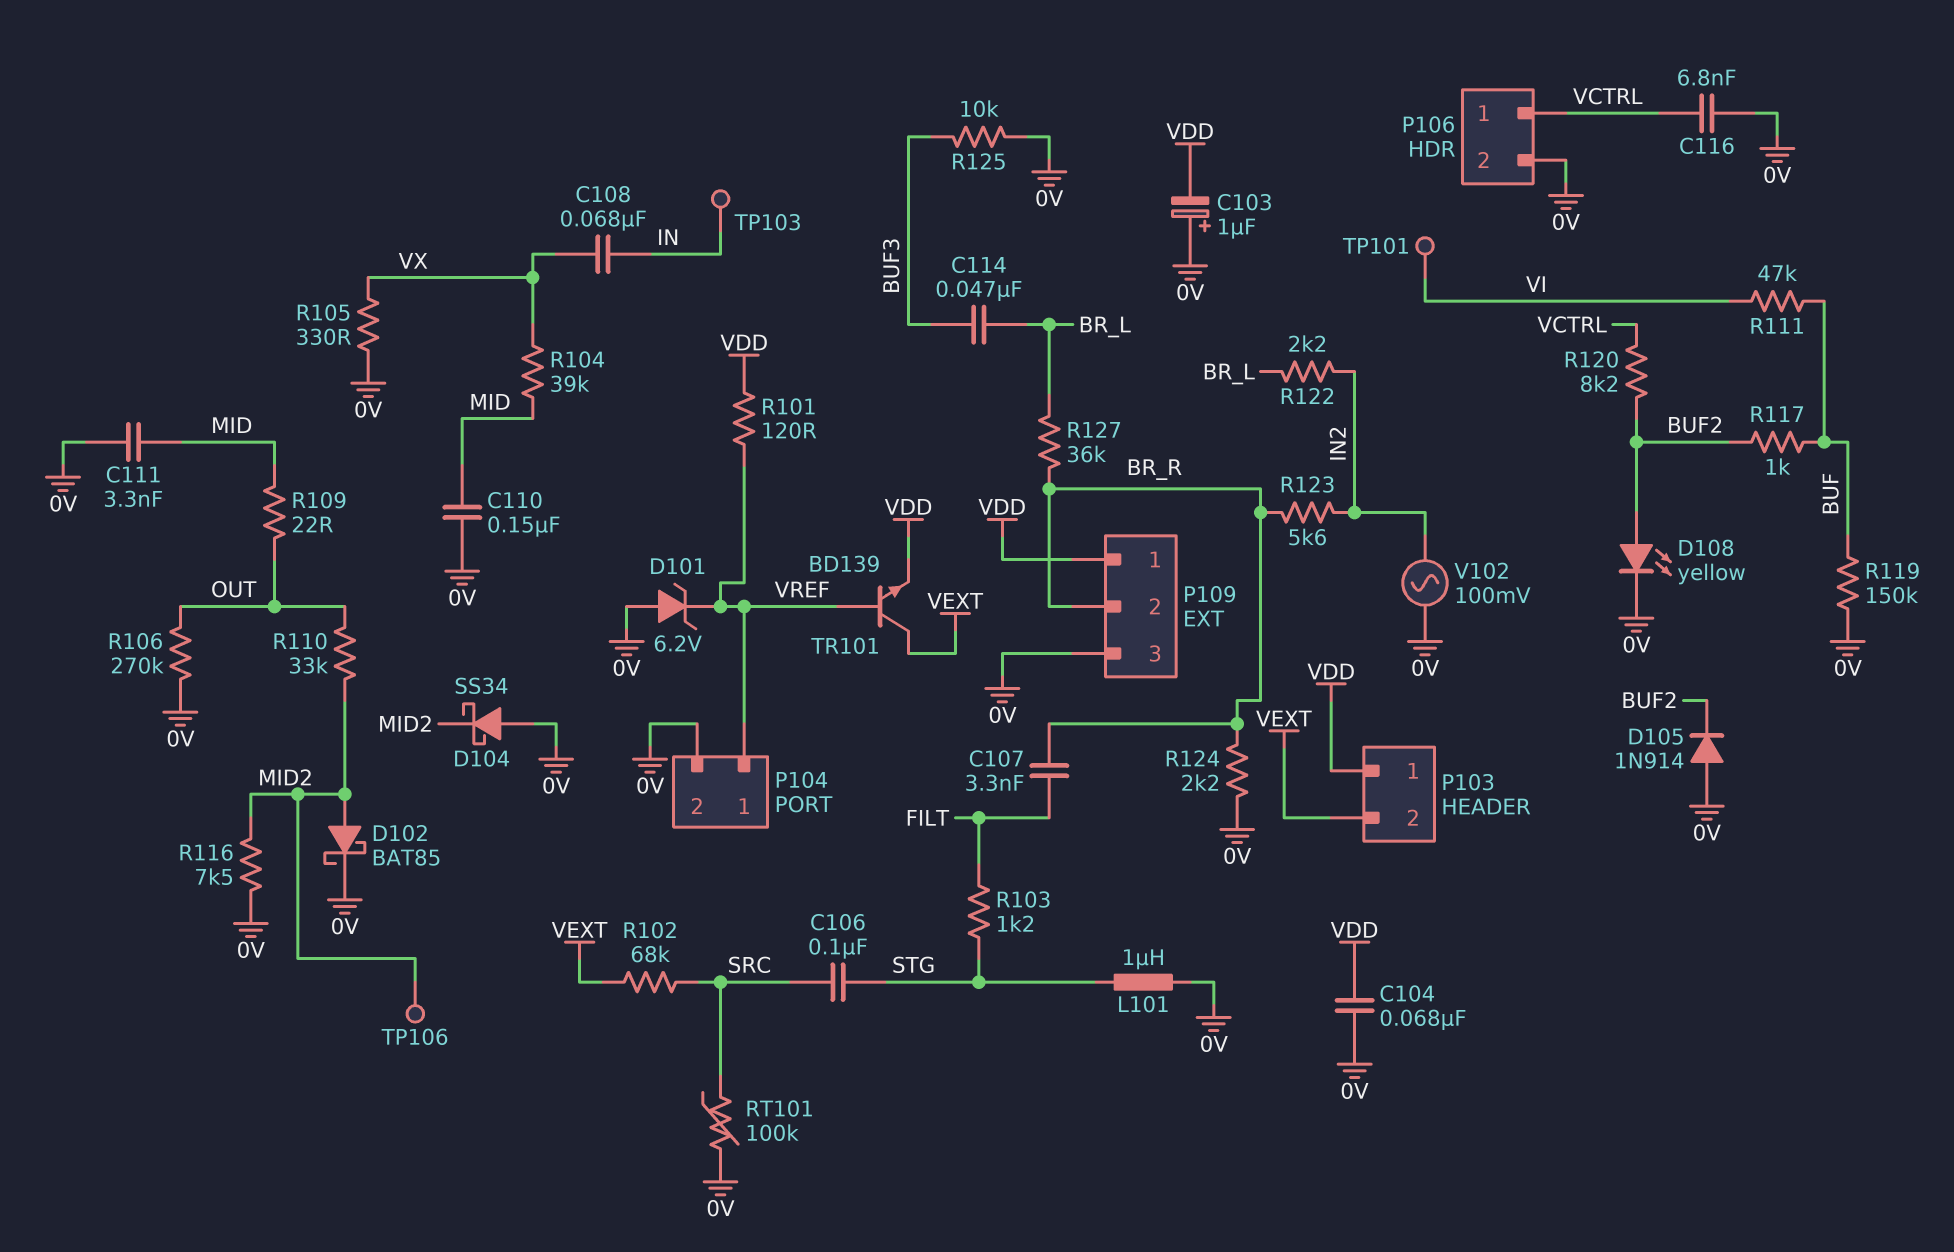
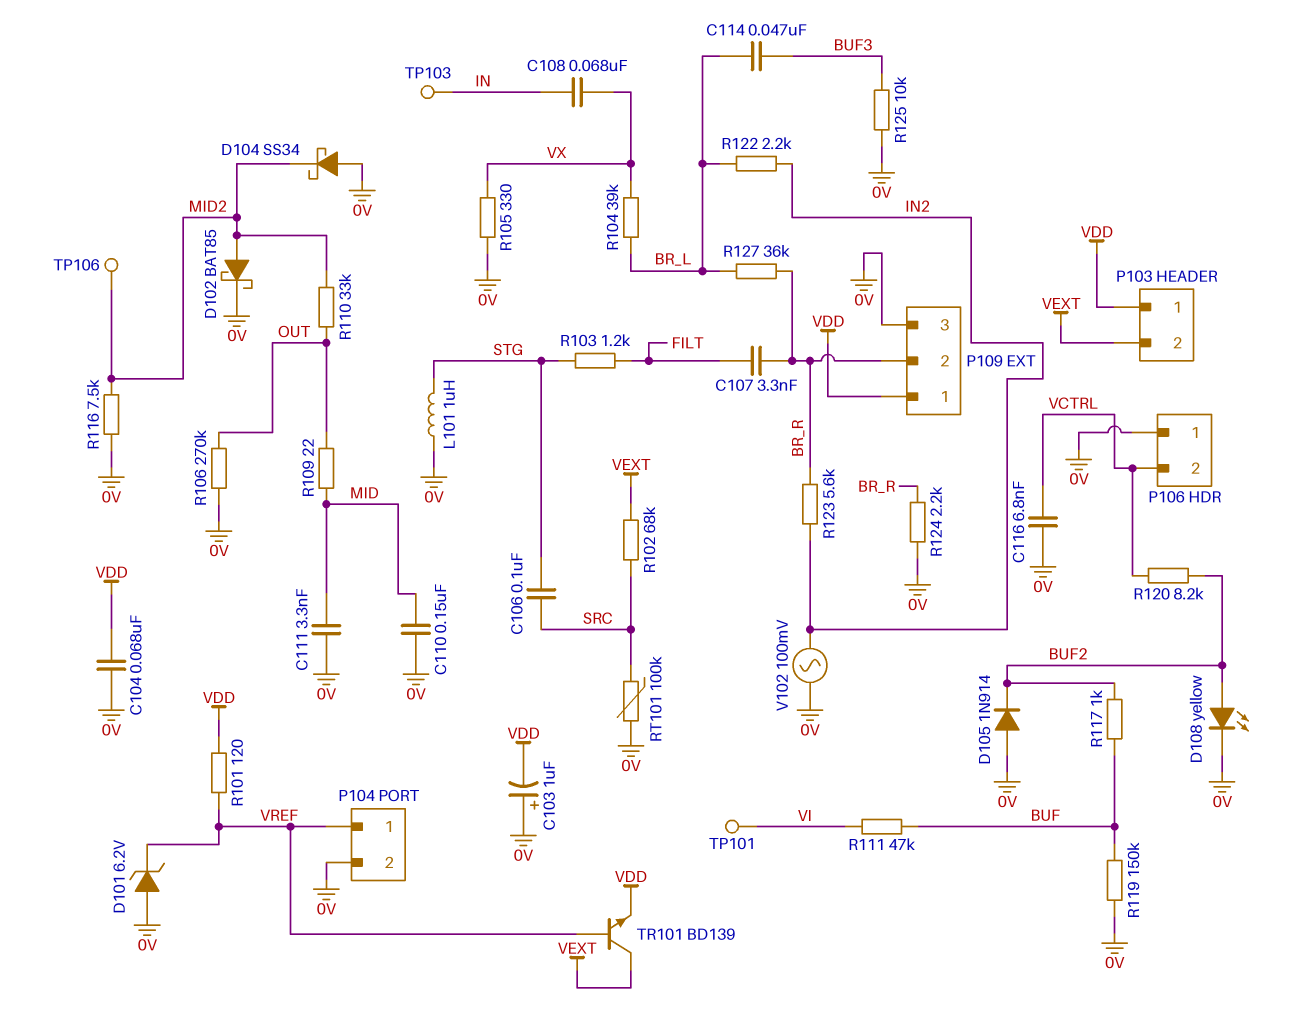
P106 pin 1: VCTRL -> 0V
P106 pin 2: 0V -> VCTRL
R104: 39k (MID, VX) -> 39k (BR_L, VX)

